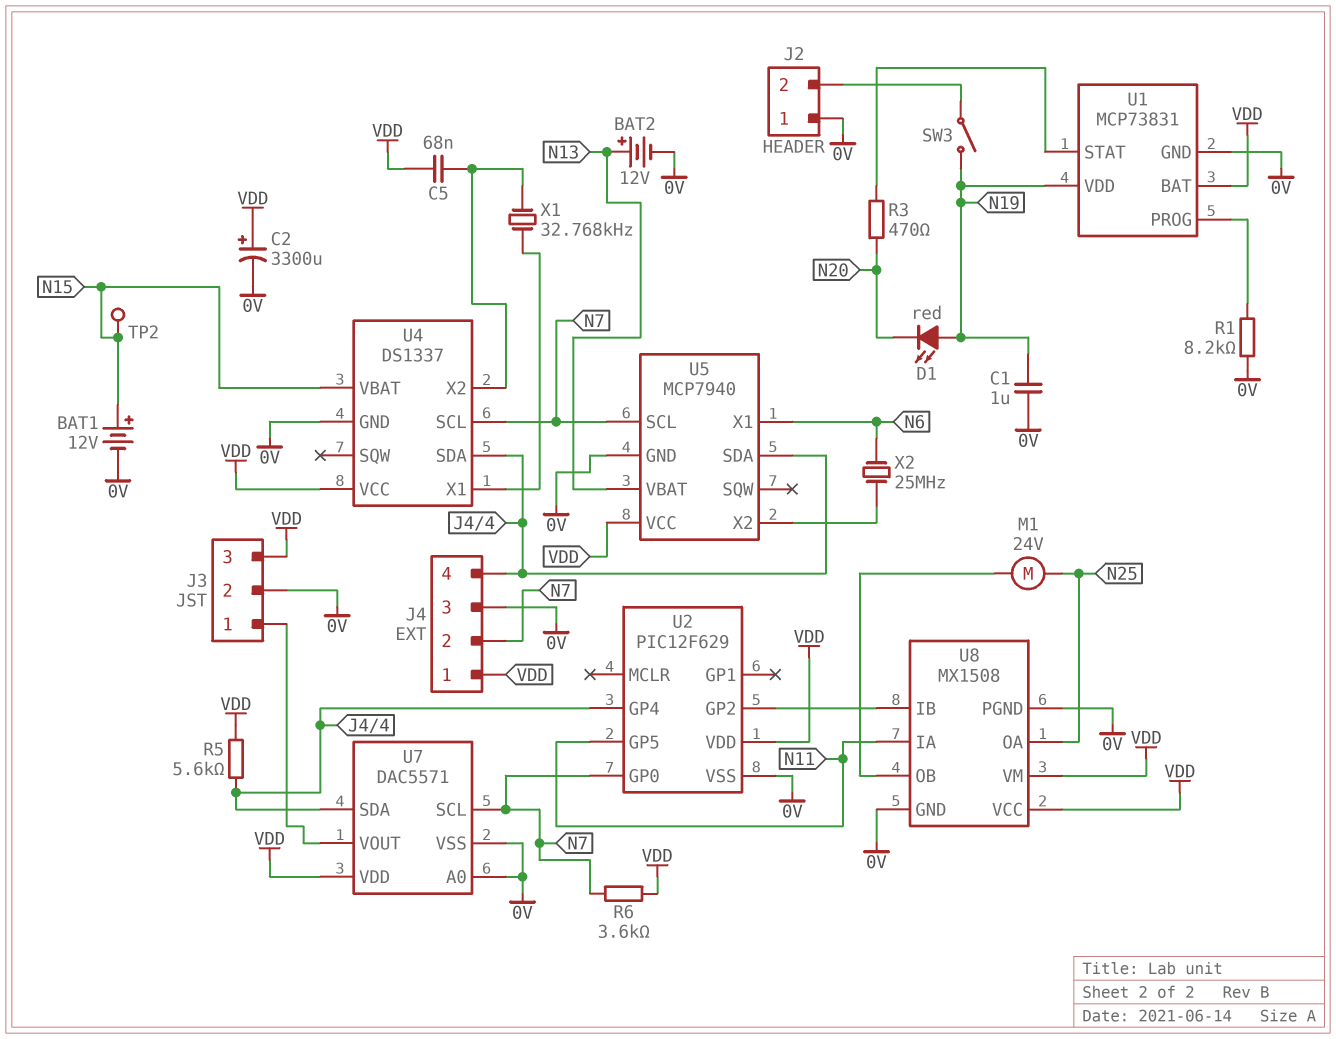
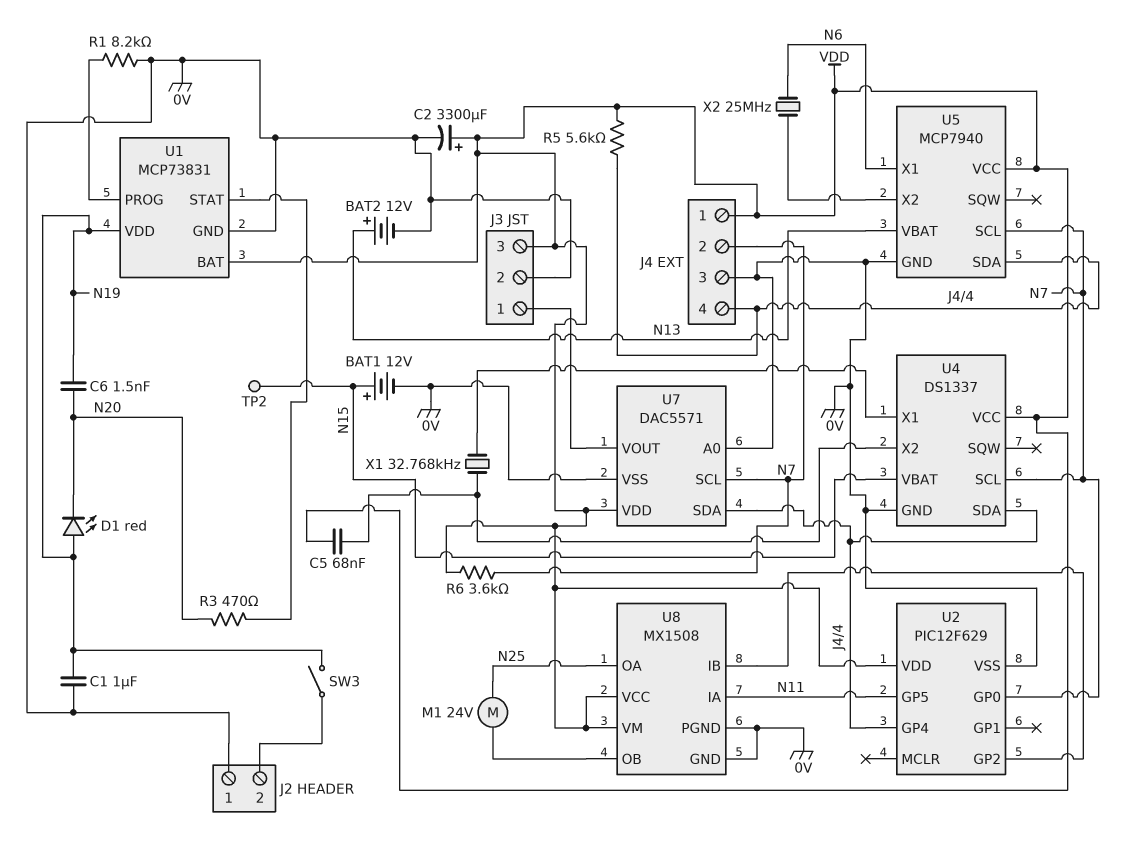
C6: none -> 1.5nF (N19, N20)

